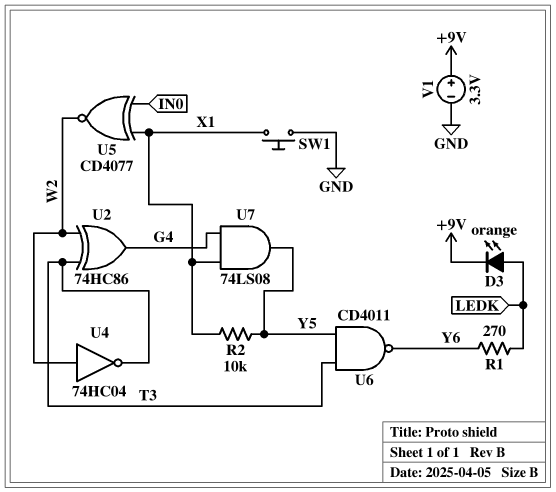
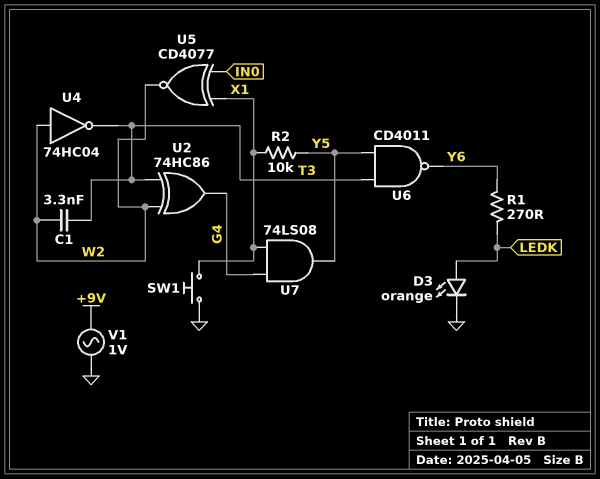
C1: none -> 3.3nF (T3, W2)
D3: LED orange (A LEDK, K +9V) -> LED orange (A LEDK, K GND)
V1: 3.3V (plus +9V, minus GND) -> AC 1V (+9V, GND)

